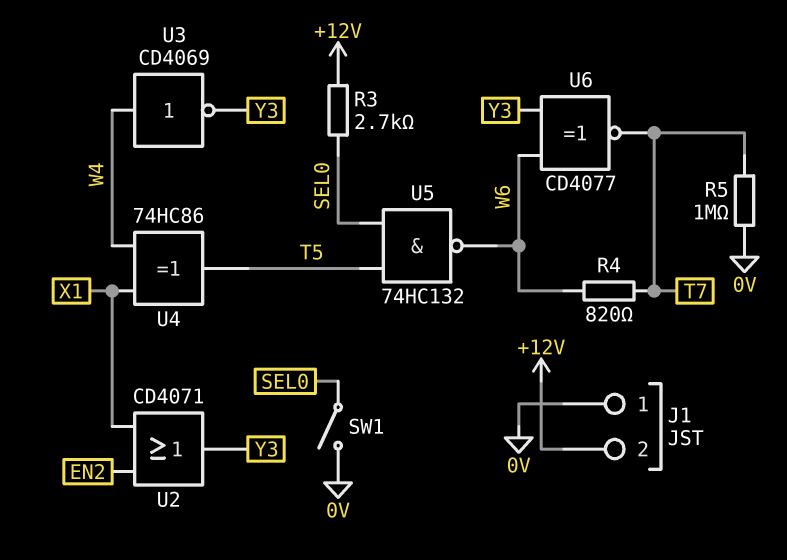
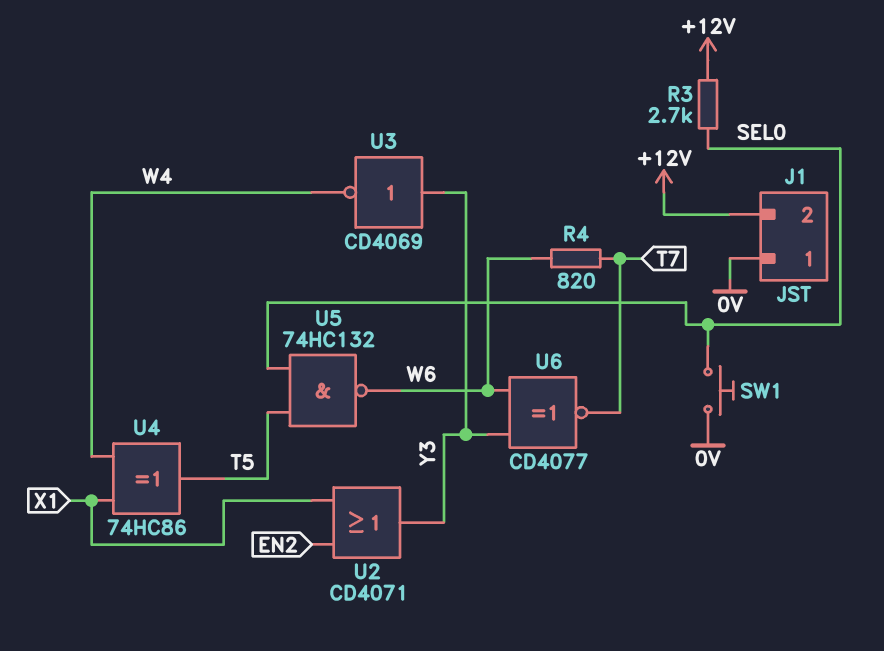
R5: 1M (0V, T7) -> none
SW1: switch (0V, SEL0) -> button (0V, SEL0)
U3: NOT CD4069 (in W4, out Y3) -> NOT CD4069 (in Y3, out W4)

